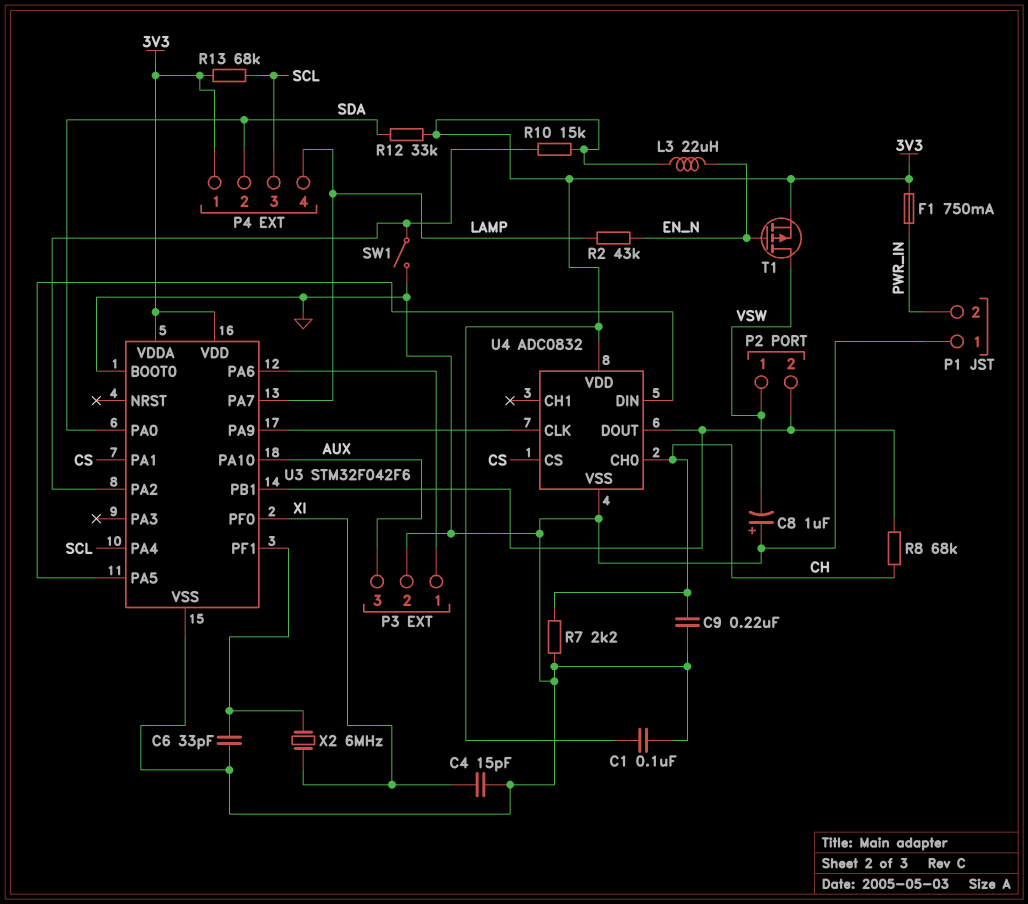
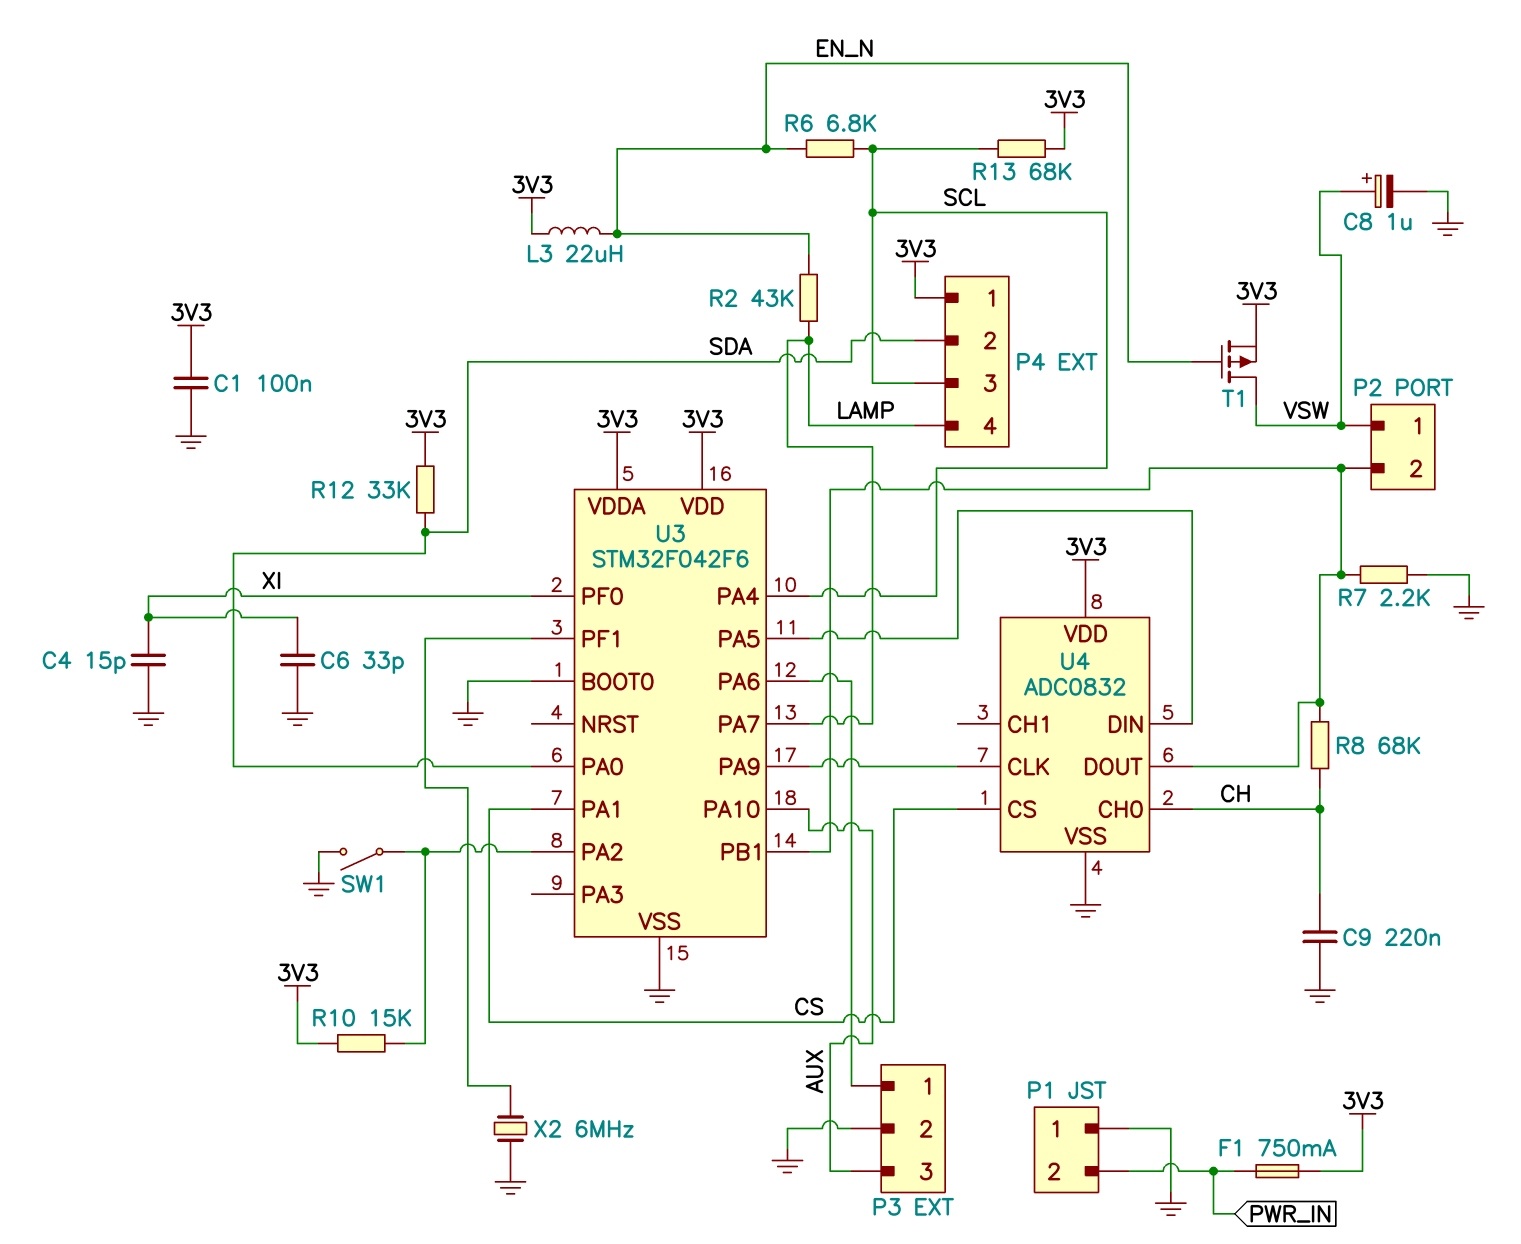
C6: 33pF (GND, U3/PF1) -> 33pF (GND, XI)
C8: 1uF (plus GND, minus VSW) -> 1uF (plus VSW, minus GND)
R6: none -> 6.8k (EN_N, SCL)
R7: 2.2k (CH, GND) -> 2.2k (GND, P2/2)
X2: 6MHz (U3/PF1, XI) -> 6MHz (GND, U3/PF1)

